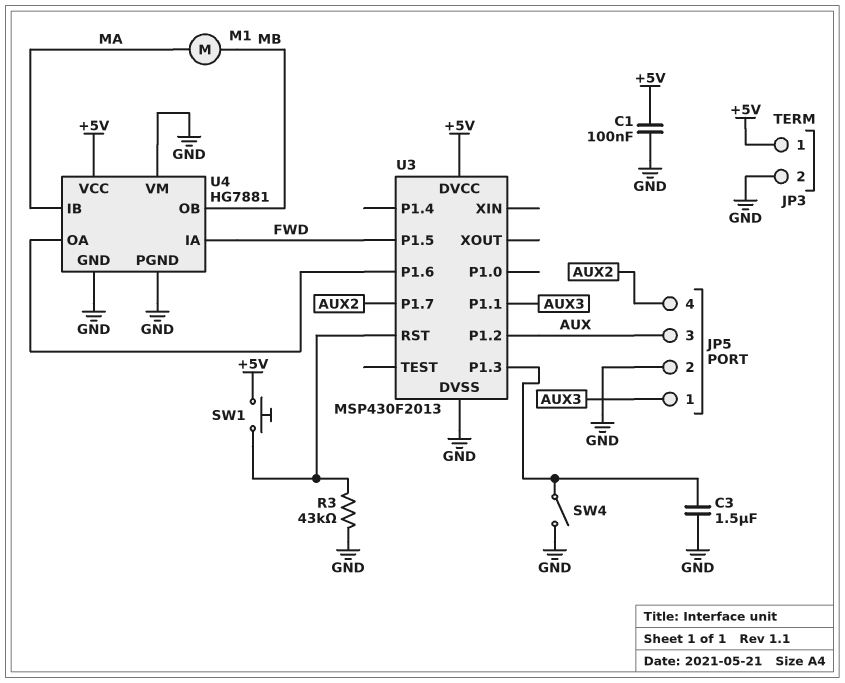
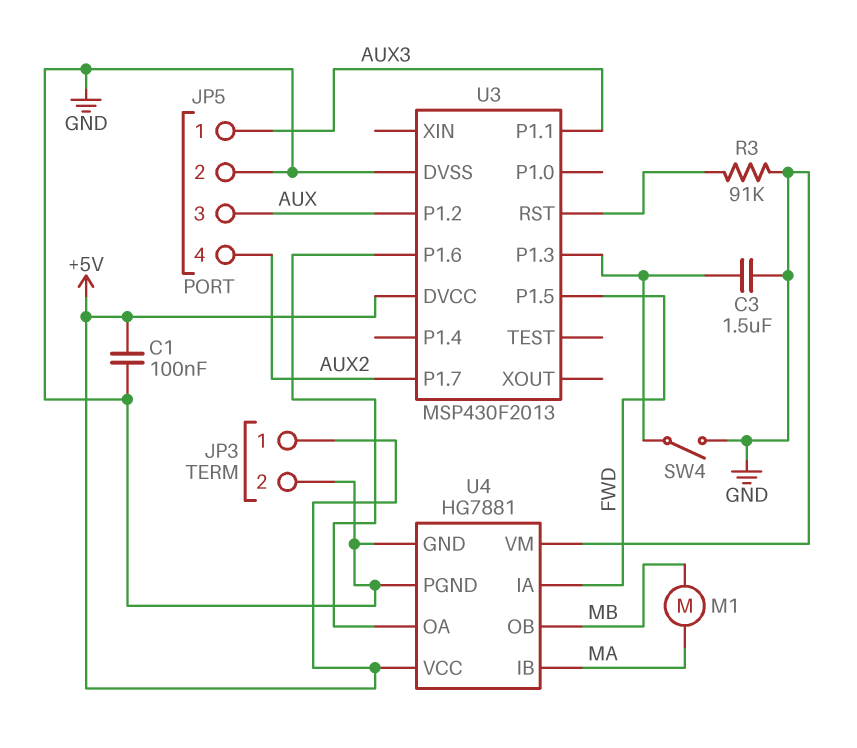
R3: 43k (GND, U3/RST) -> 91k (GND, U3/RST)
SW1: button (+5V, U3/RST) -> none

